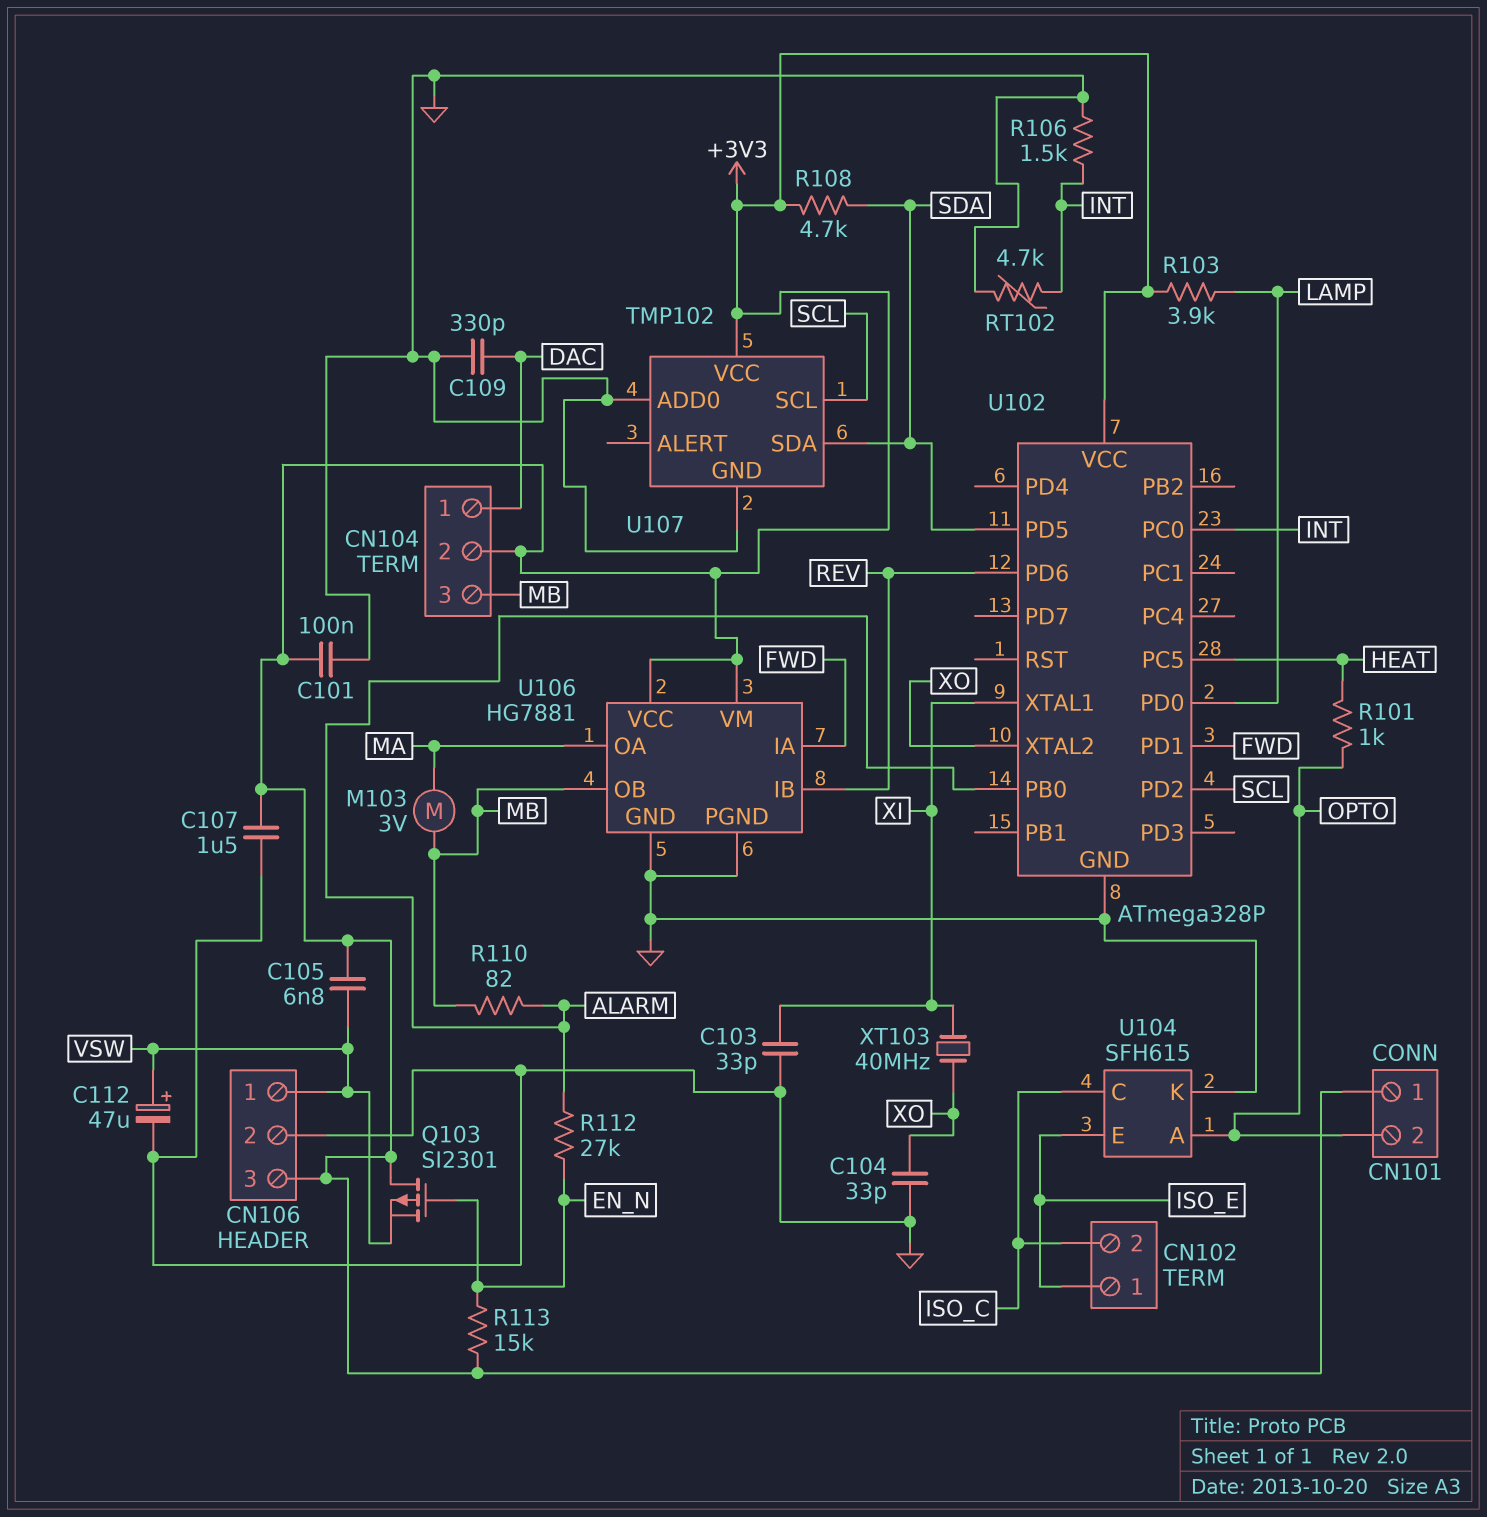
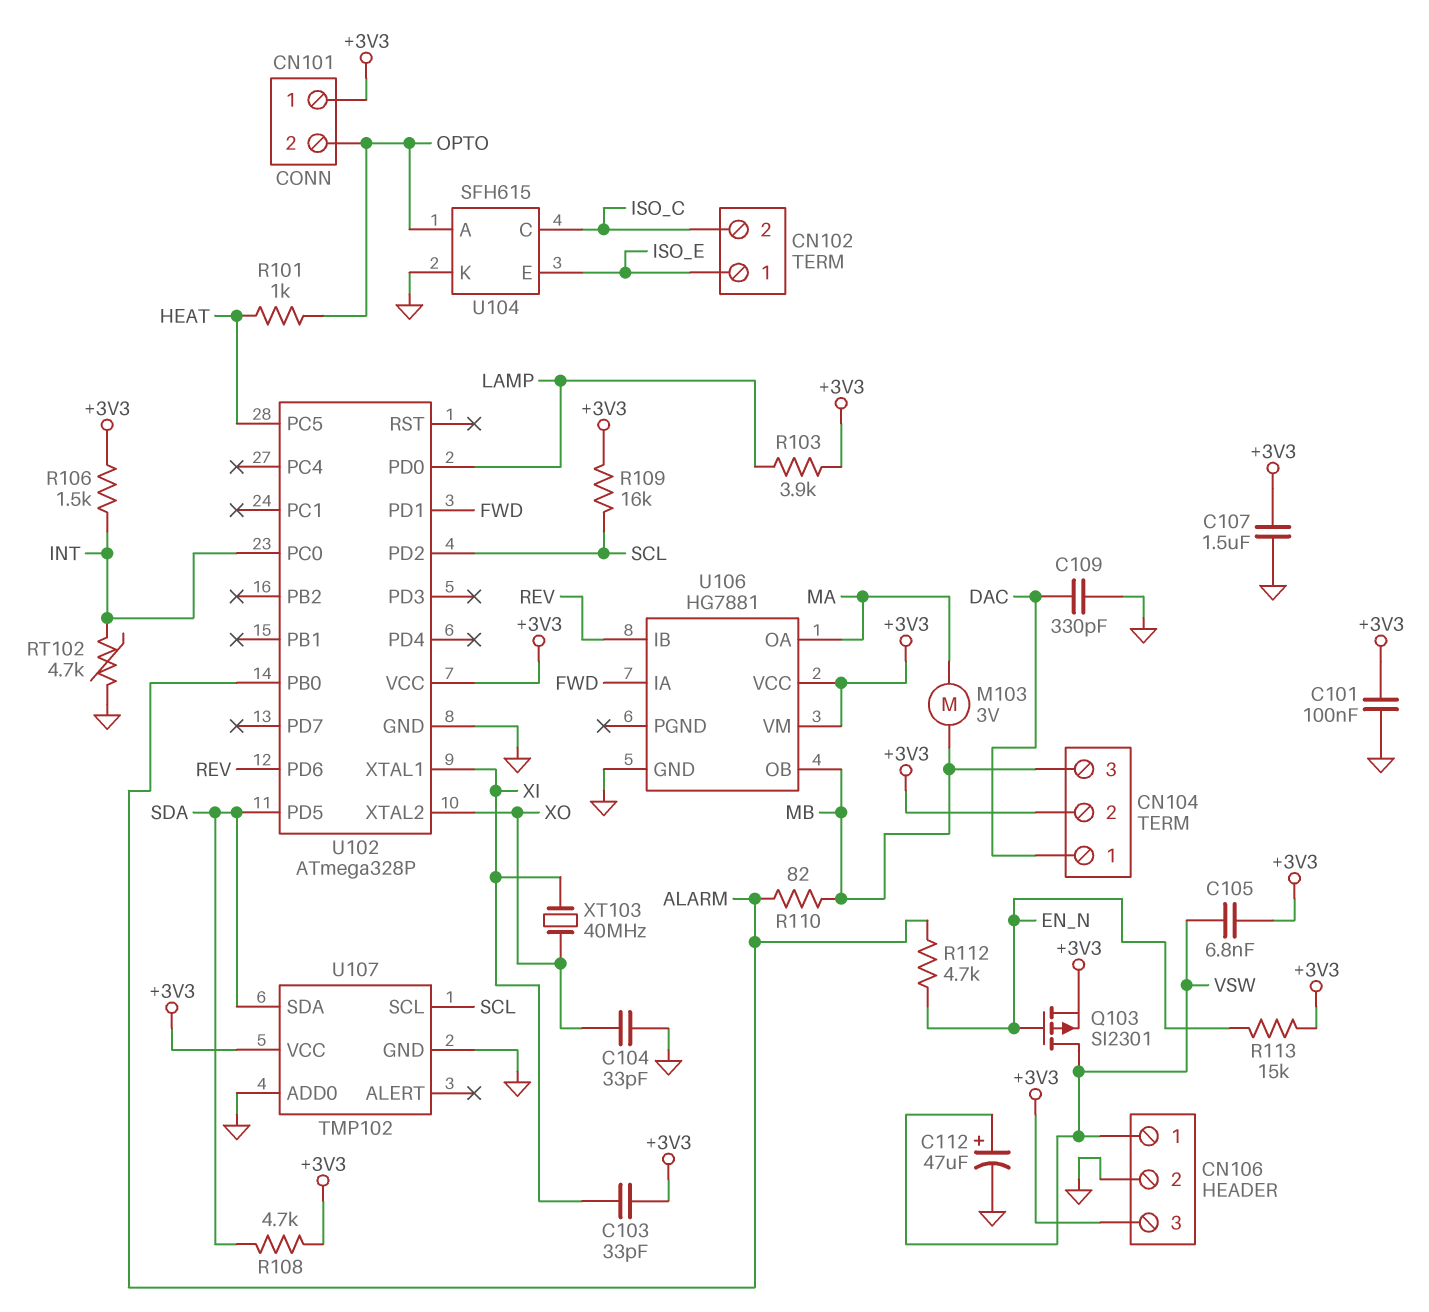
C103: 33pF (GND, XI) -> 33pF (+3V3, XI)
Q103: PMOS SI2301 (G EN_N, D +3V3, S VSW) -> PMOS SI2301 (G EN_N, D VSW, S +3V3)
R106: 1.5k (GND, INT) -> 1.5k (+3V3, INT)
R109: none -> 16k (+3V3, SCL)
R112: 27k (ALARM, EN_N) -> 4.7k (ALARM, EN_N)
U106 pin PGND: GND -> none

